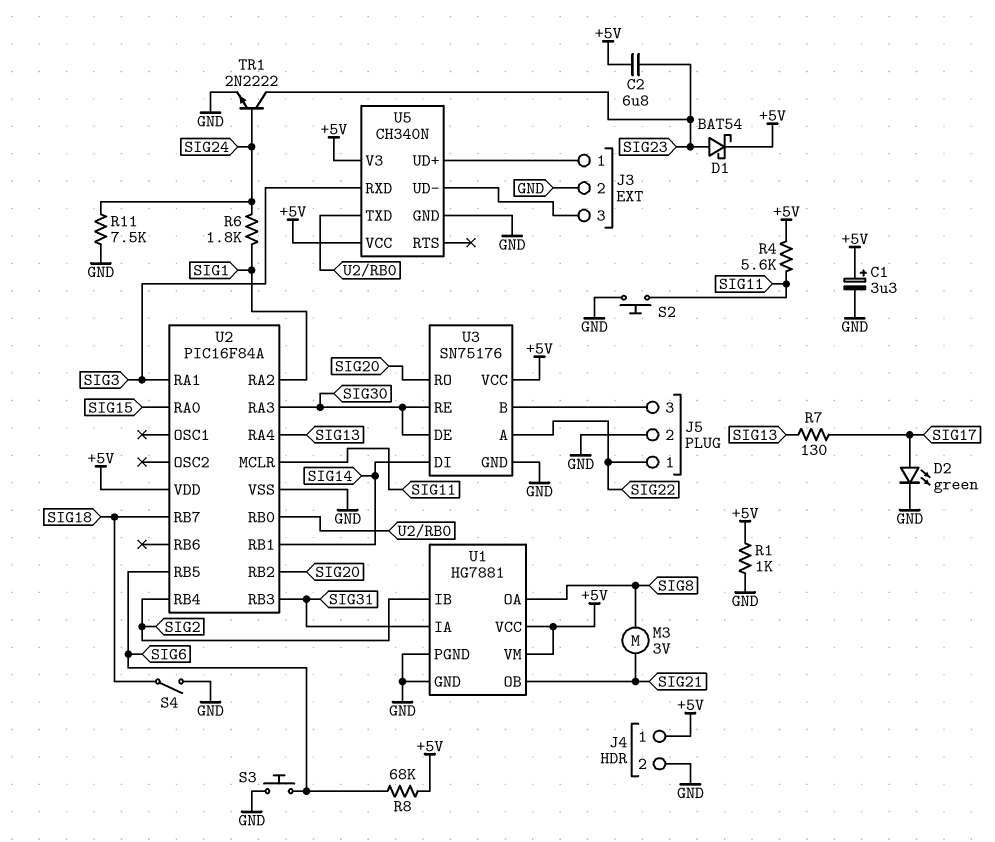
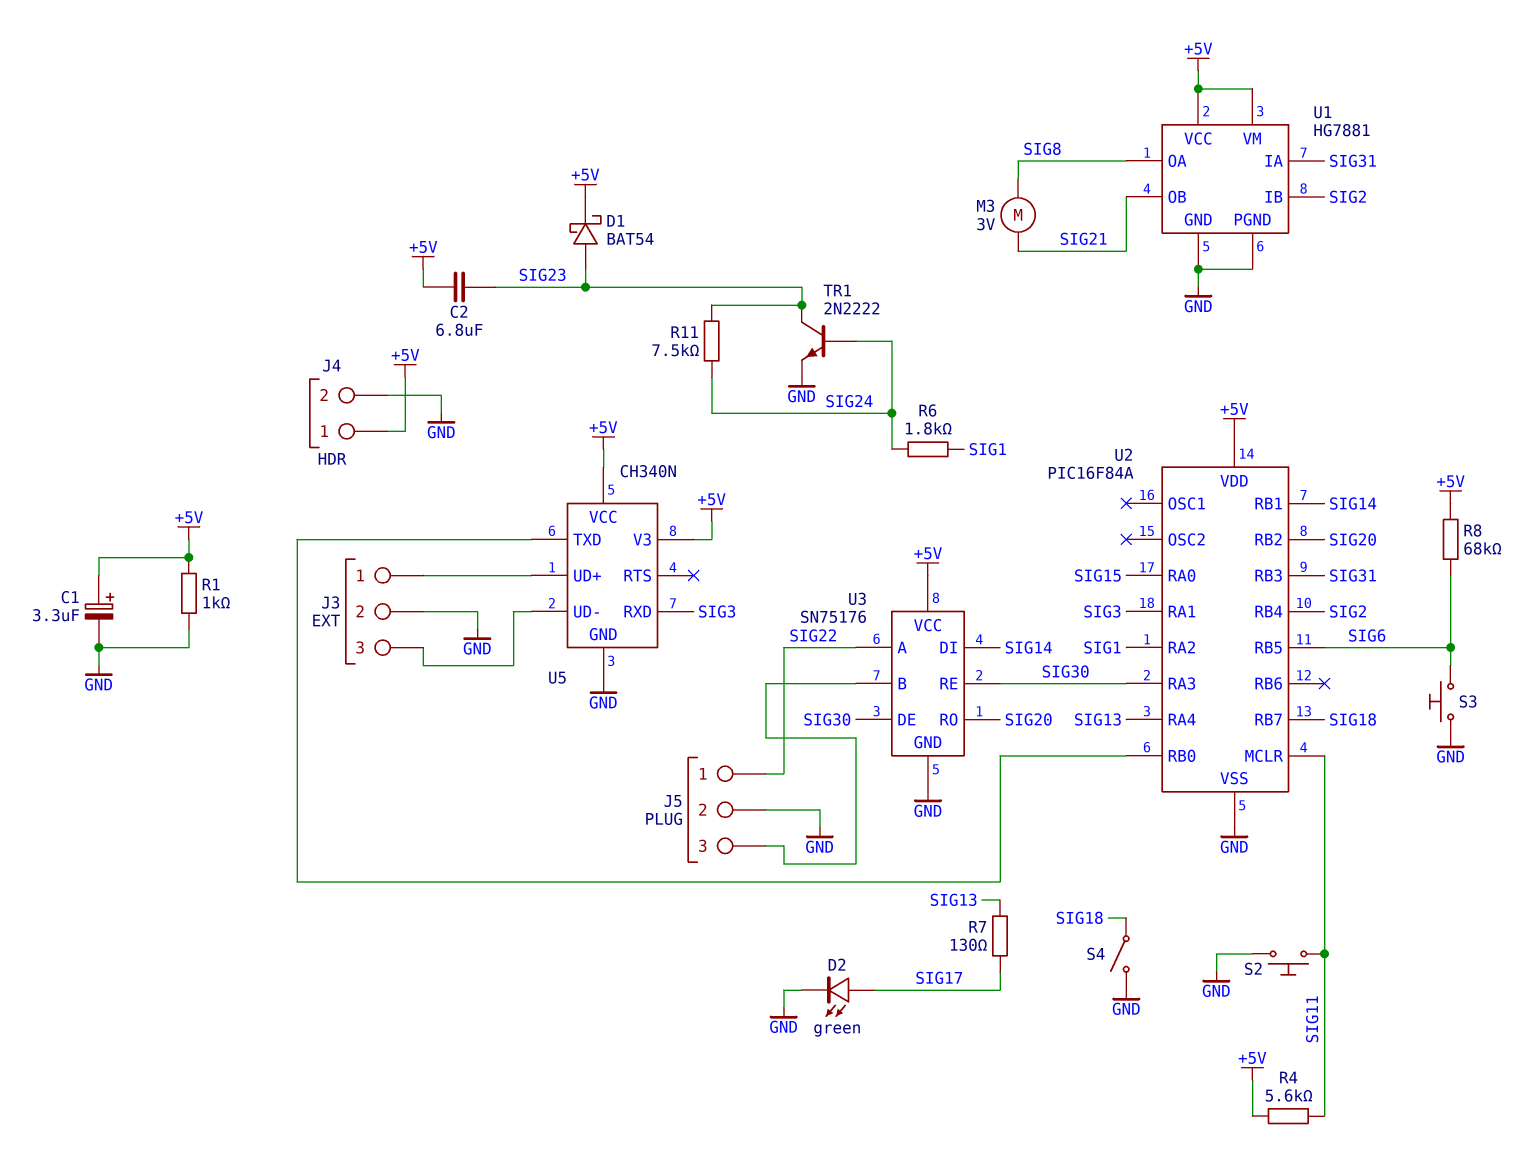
R11: 7.5k (GND, SIG24) -> 7.5k (SIG23, SIG24)

